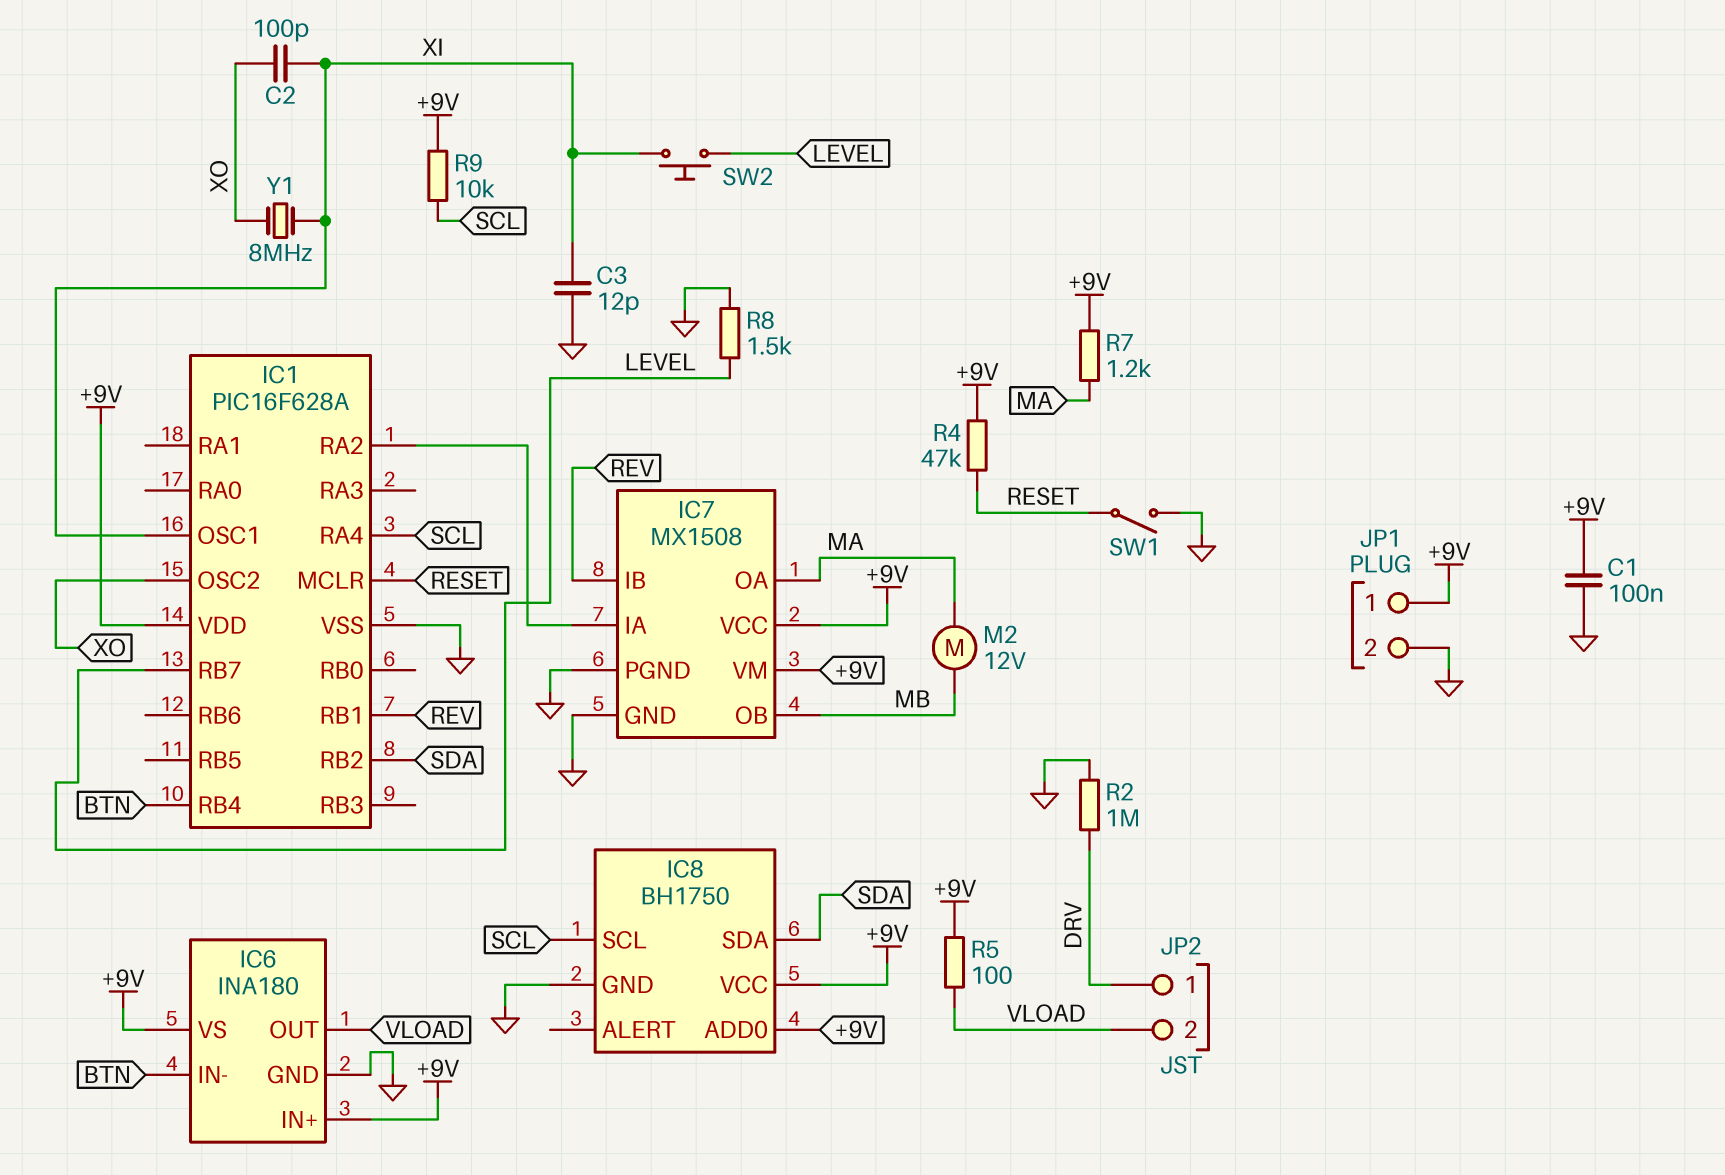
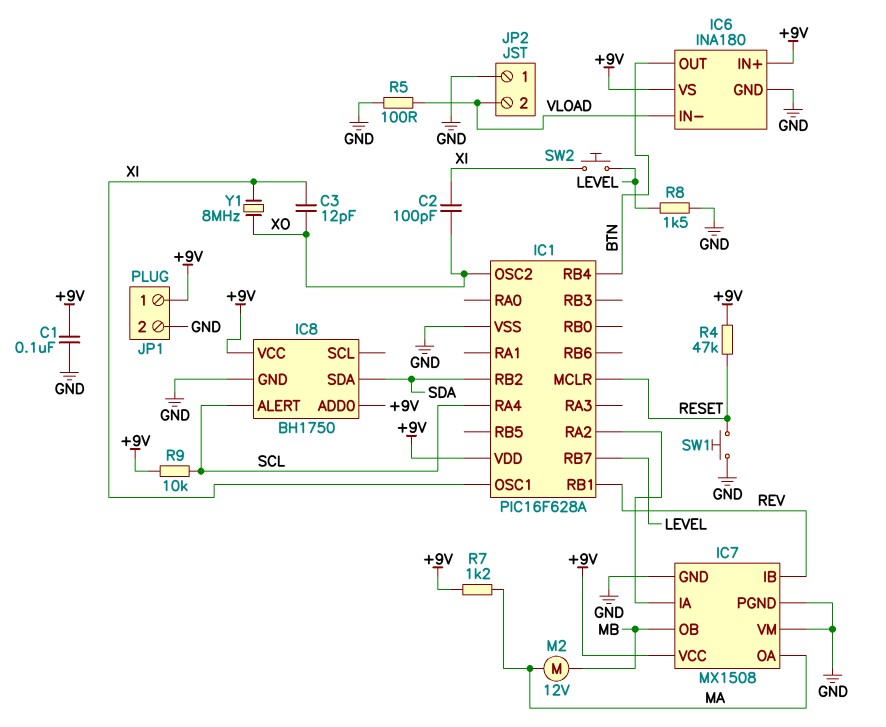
C3: 12pF (GND, XI) -> 12pF (XI, XO)
IC6 pin IN-: BTN -> VLOAD
IC6 pin OUT: VLOAD -> BTN
IC7 pin VM: +9V -> GND
IC8 pin ALERT: none -> SCL
IC8 pin SCL: SCL -> none
JP2 pin 1: DRV -> GND
R2: 1M (DRV, GND) -> none
R5: 100 (+9V, VLOAD) -> 100 (GND, VLOAD)
SW1: switch (GND, RESET) -> button (GND, RESET)

